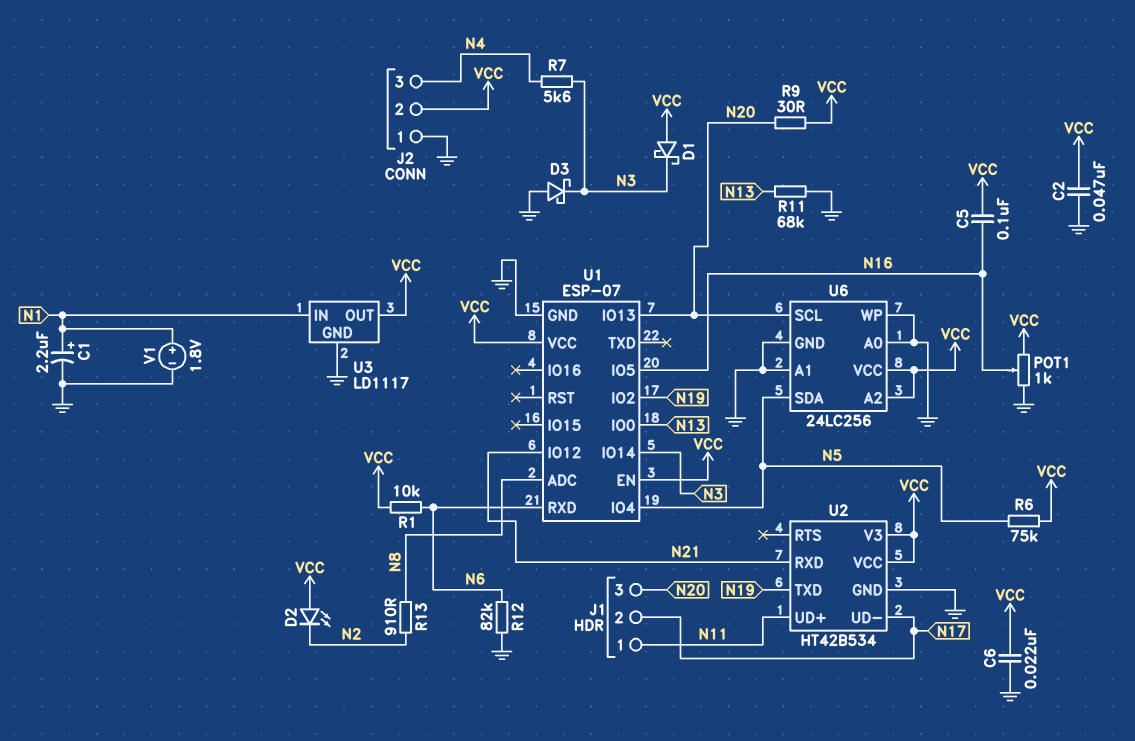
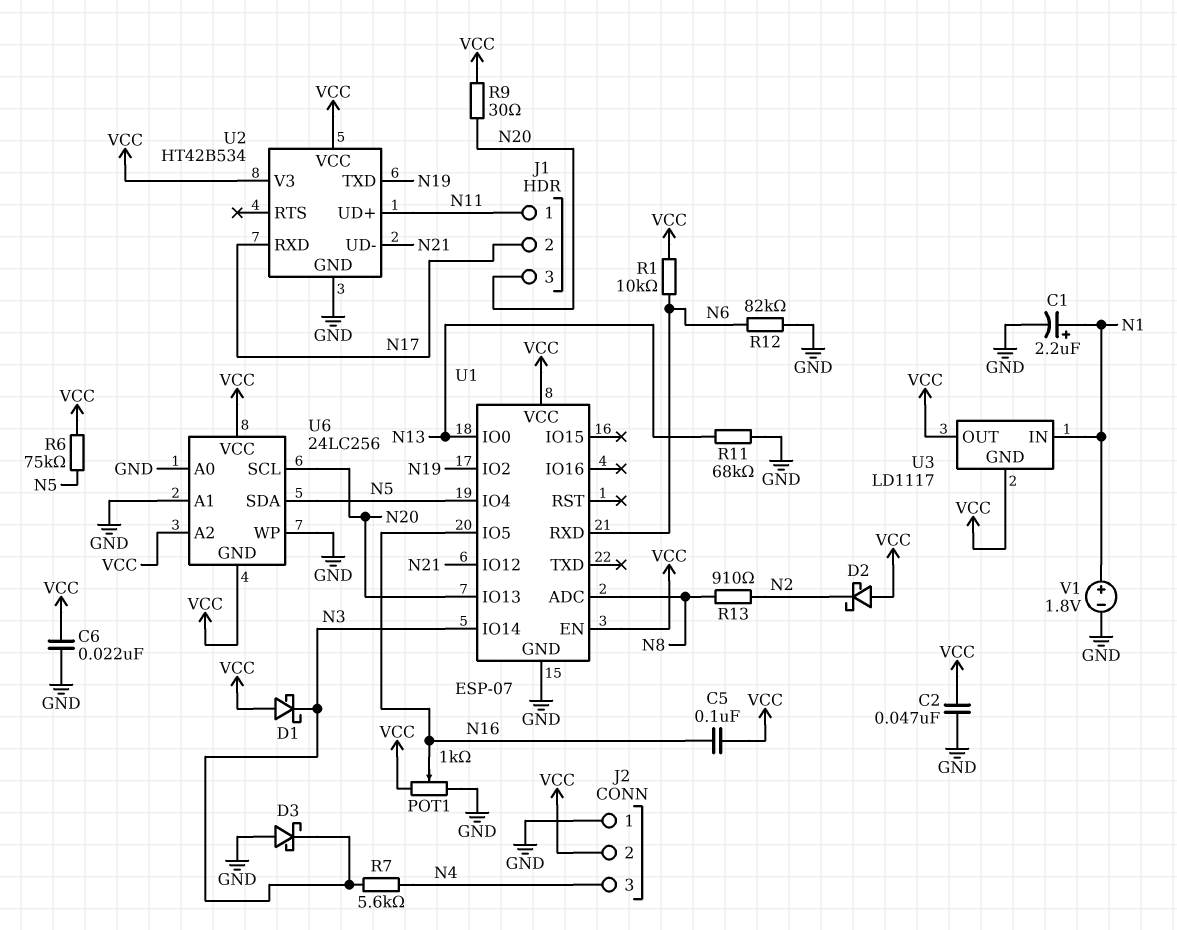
D2: LED (A VCC, K N2) -> schottky (A VCC, K N2)
U2 pin RXD: N21 -> N17
U2 pin UD-: N17 -> N21
U3 pin GND: GND -> VCC
U6 pin GND: GND -> VCC

